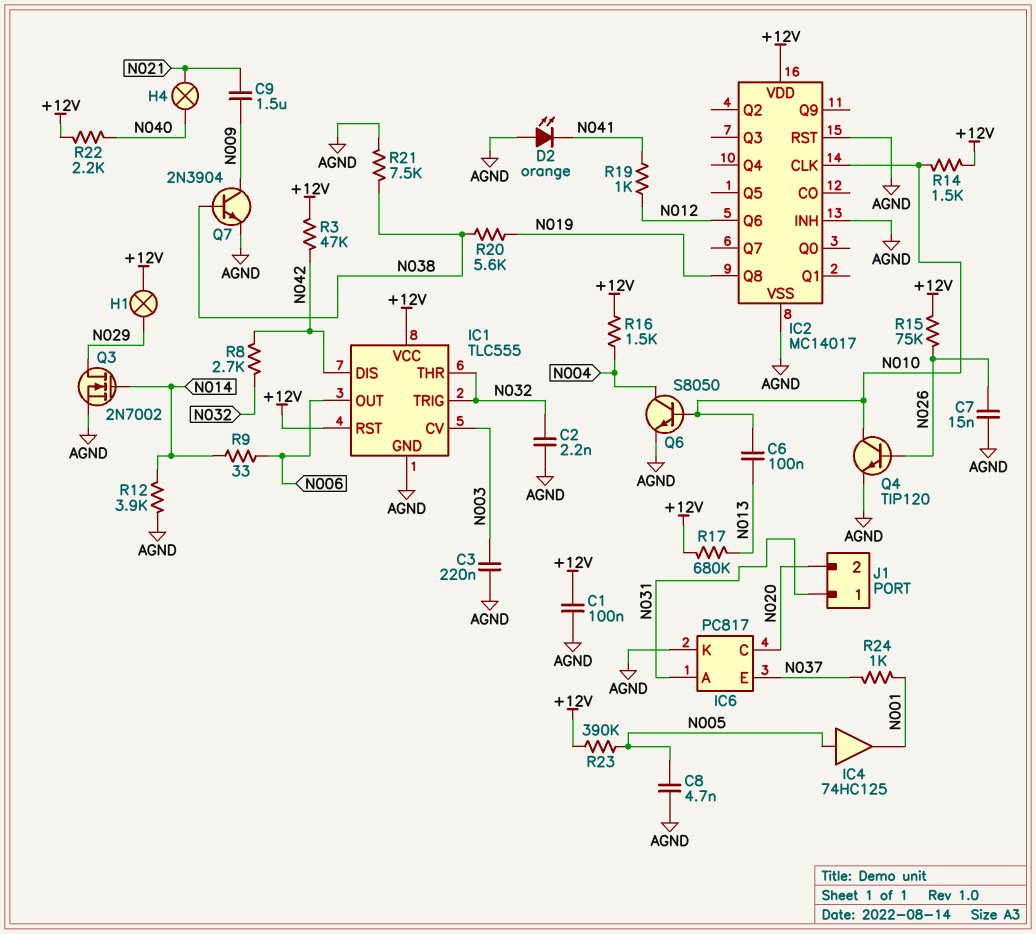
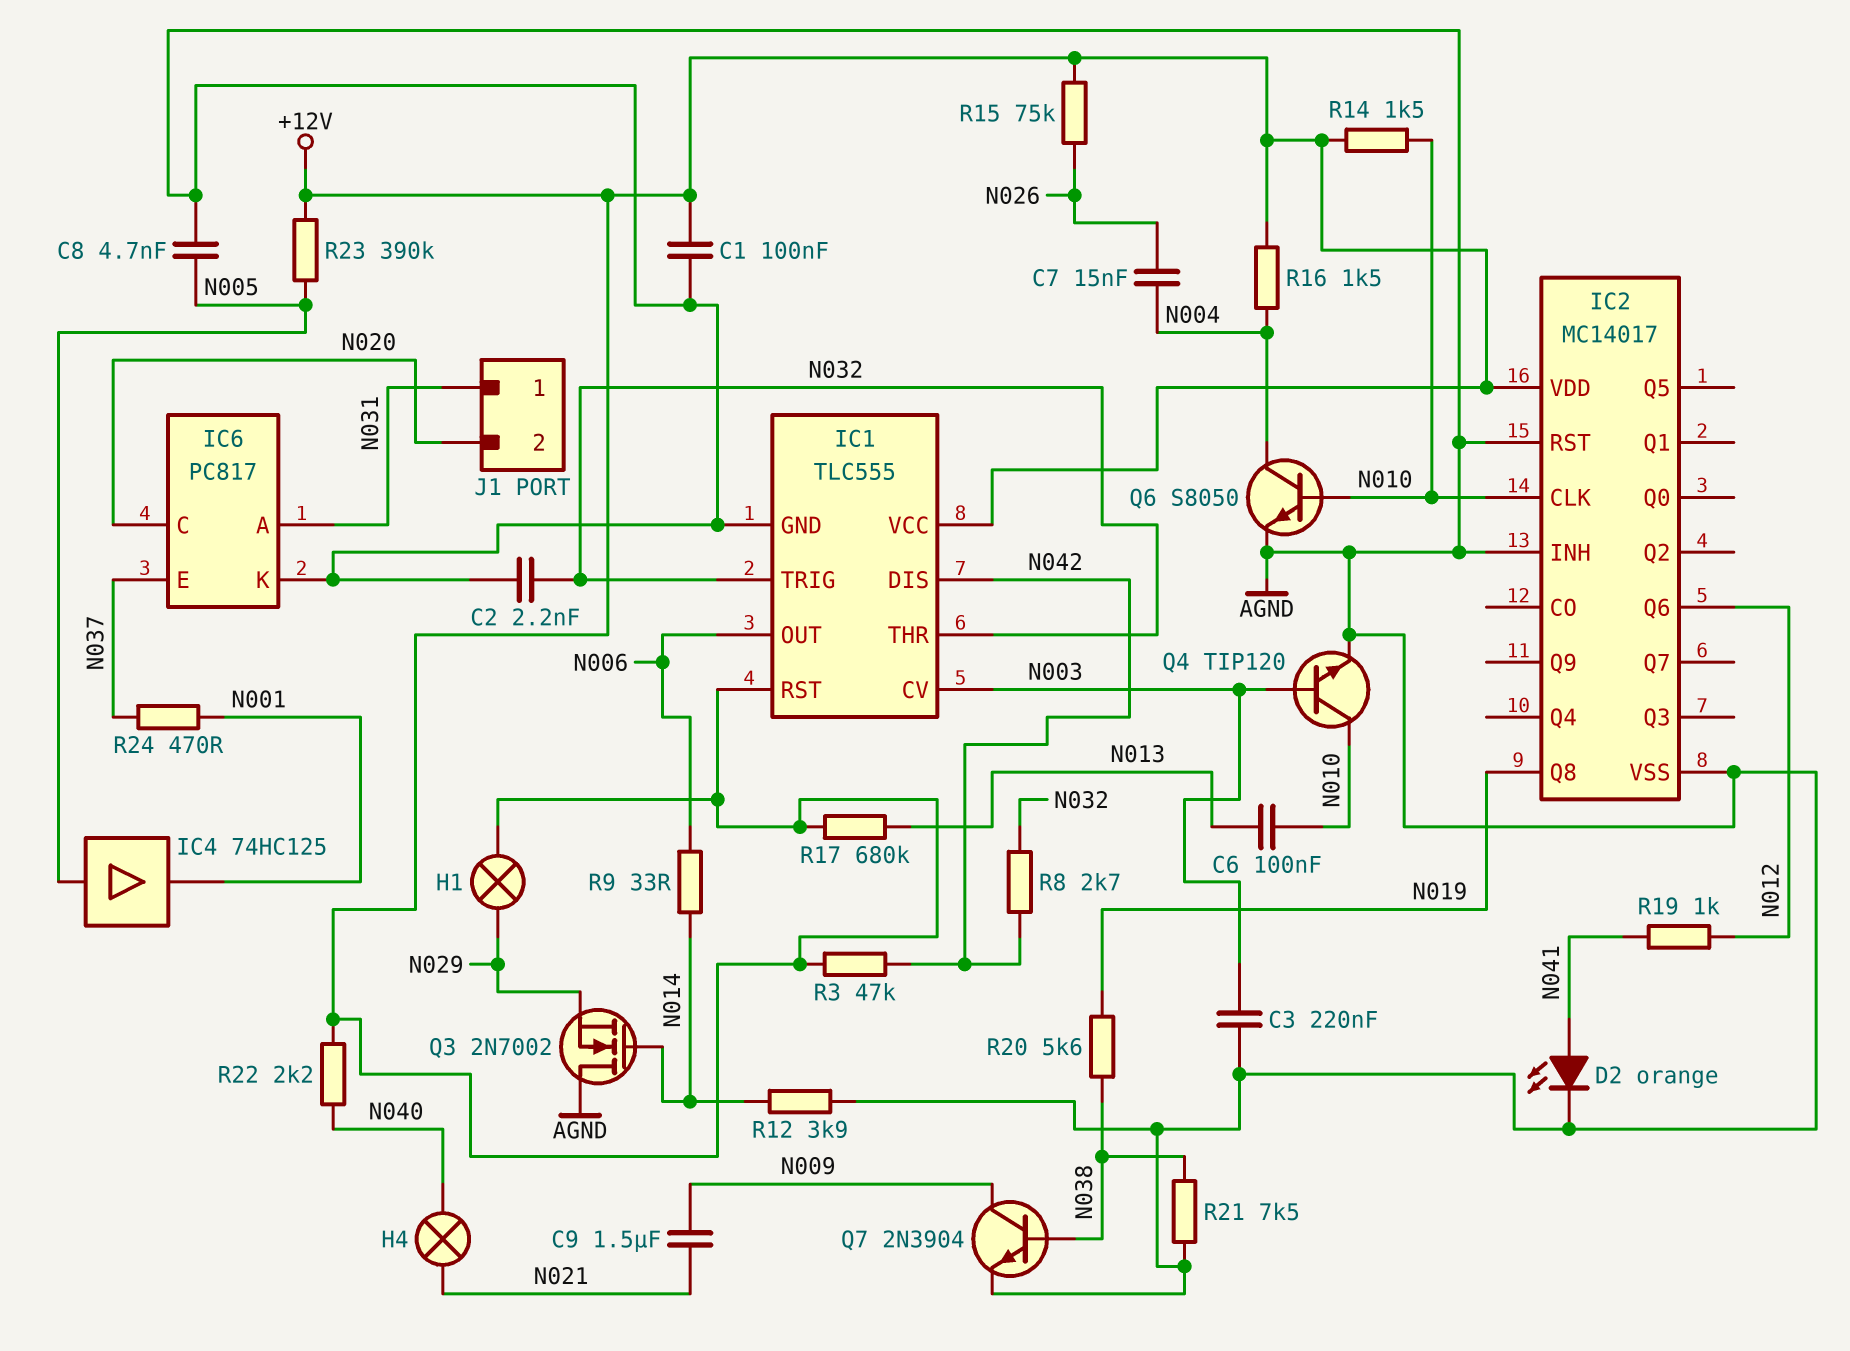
C7: 15nF (AGND, N026) -> 15nF (N004, N026)
D2: LED orange (A AGND, K N041) -> LED orange (A N041, K AGND)
Q3: NMOS 2N7002 (G N014, D N029, S AGND) -> NMOS 2N7002 (G N014, D AGND, S N029)
Q4: NPN TIP120 (B N026, C N010, E AGND) -> NPN TIP120 (B N003, C N010, E AGND)
R24: 1k (N001, N037) -> 470 (N001, N037)

